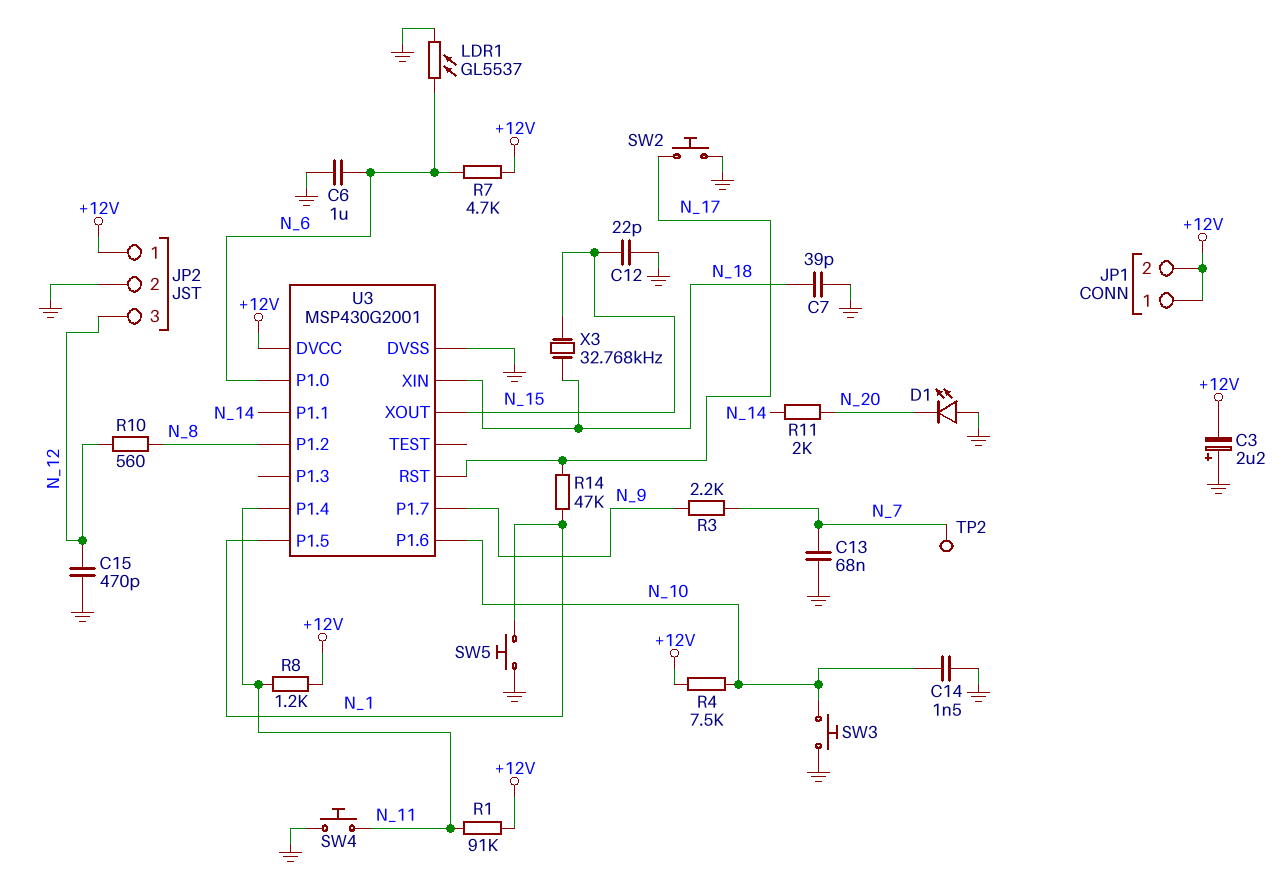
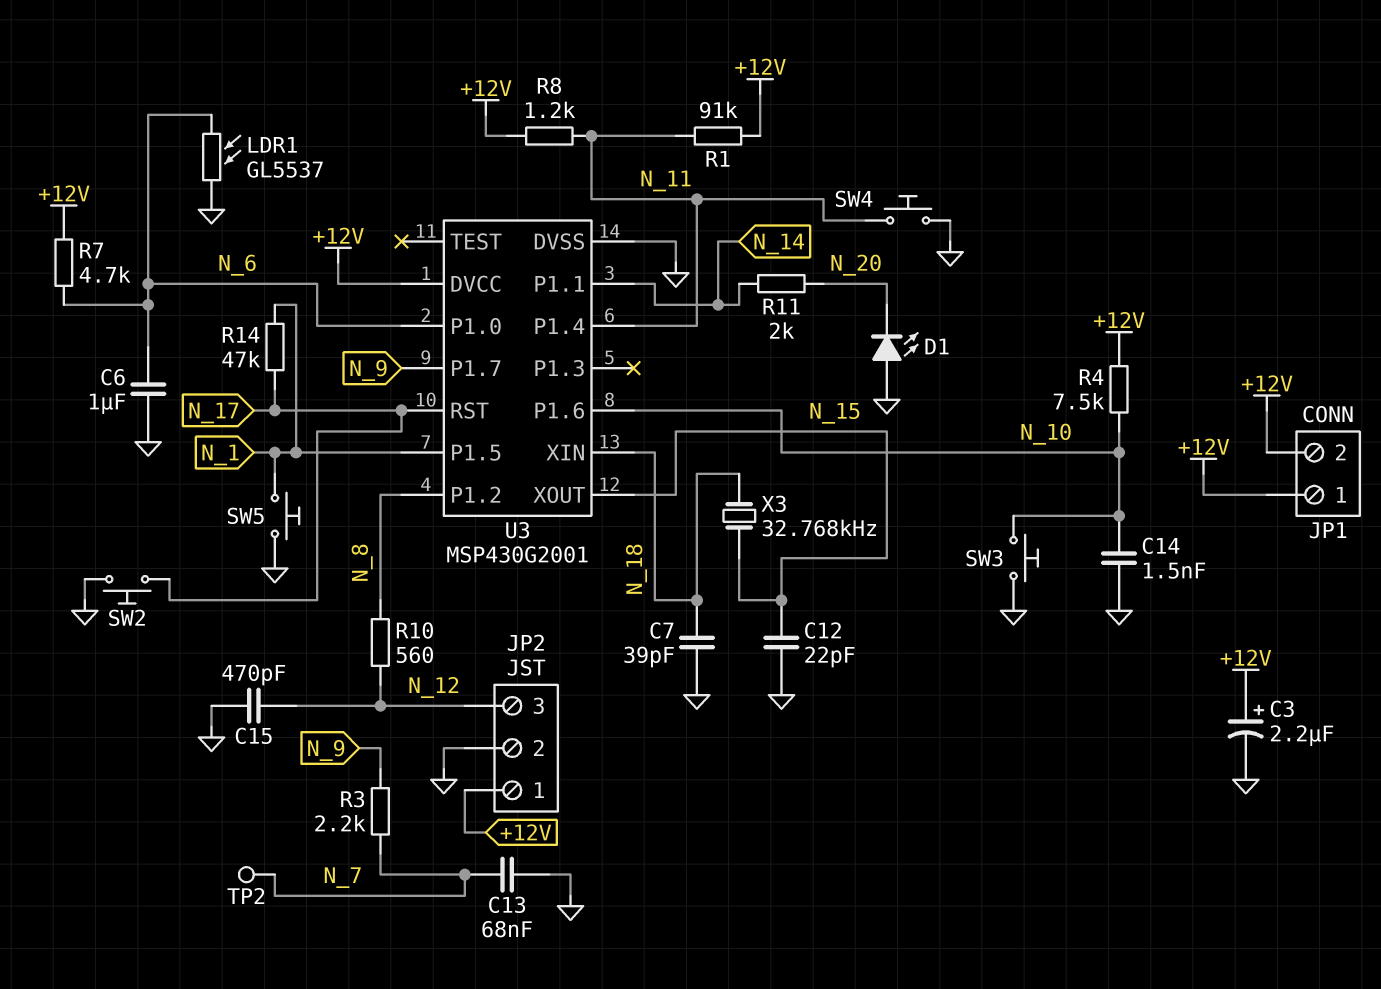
C3: 2.2uF (plus GND, minus +12V) -> 2.2uF (plus +12V, minus GND)

